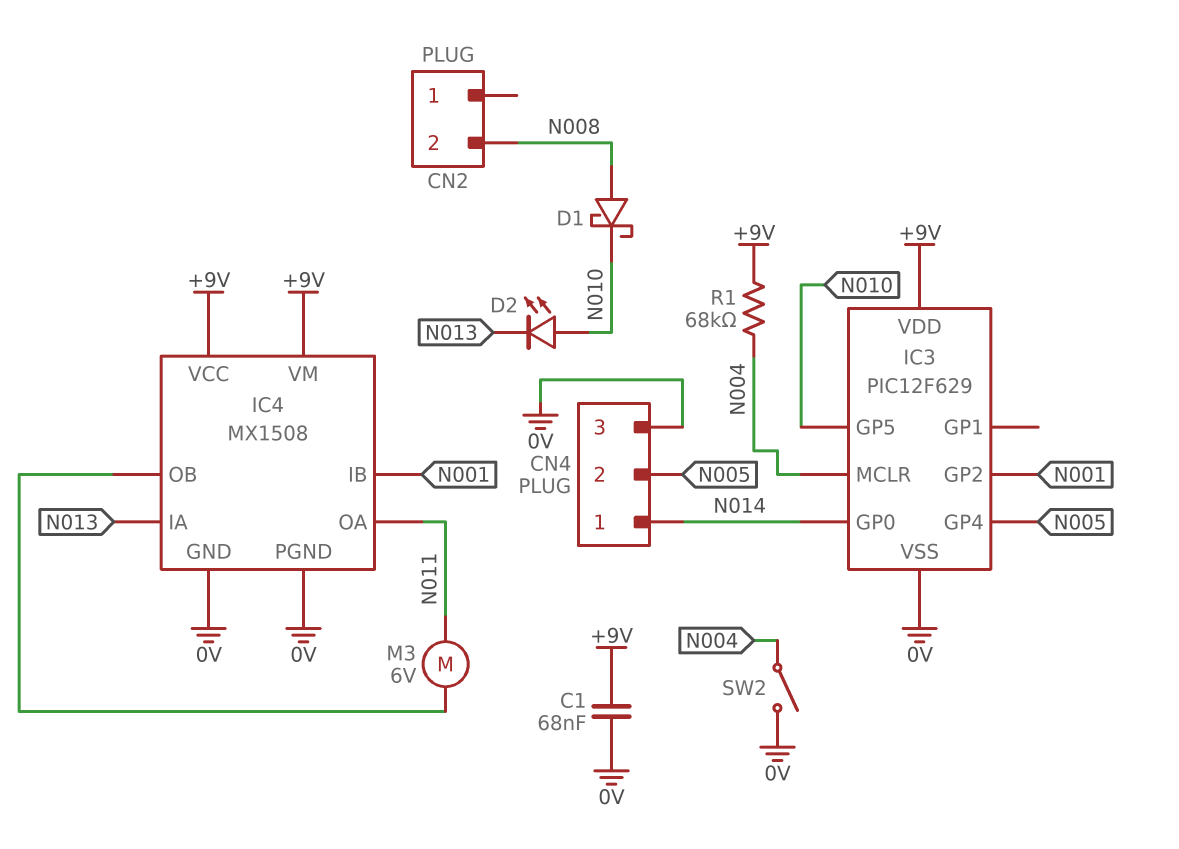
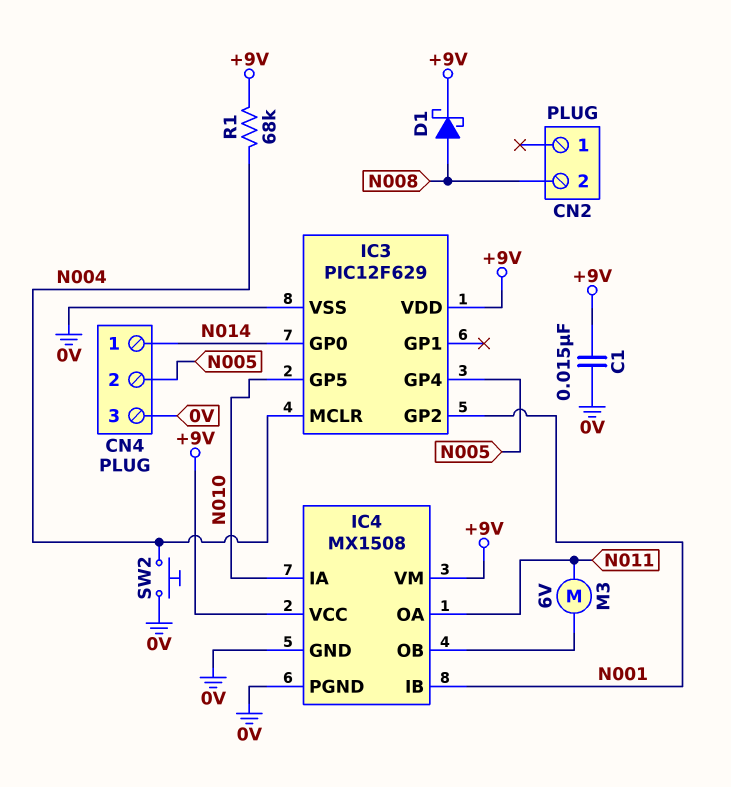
C1: 68nF (+9V, 0V) -> 15nF (+9V, 0V)
D1: schottky (A N008, K N010) -> schottky (A N008, K +9V)
D2: LED (A N010, K N013) -> none
IC4 pin IA: N013 -> N010
SW2: switch (0V, N004) -> button (0V, N004)

